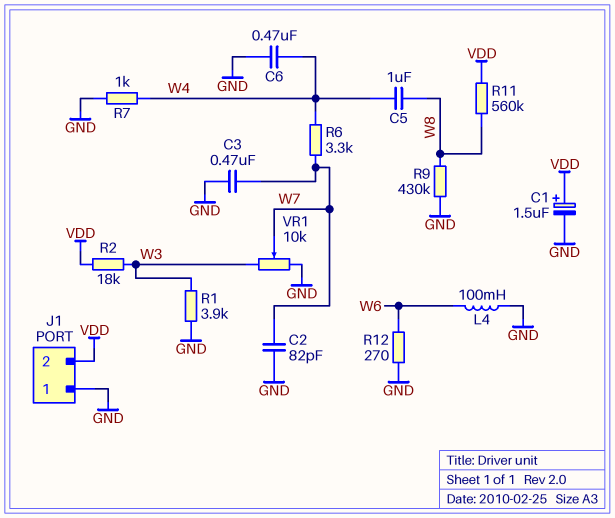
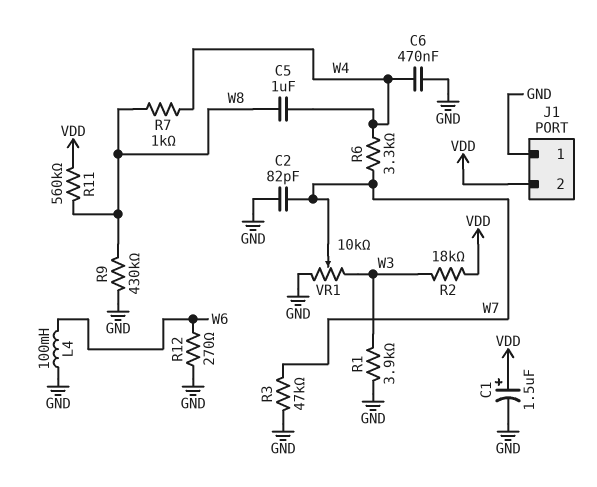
C3: 470nF (GND, W7) -> none
R3: none -> 47k (GND, W7)
R7: 1k (GND, W4) -> 1k (W4, W8)

